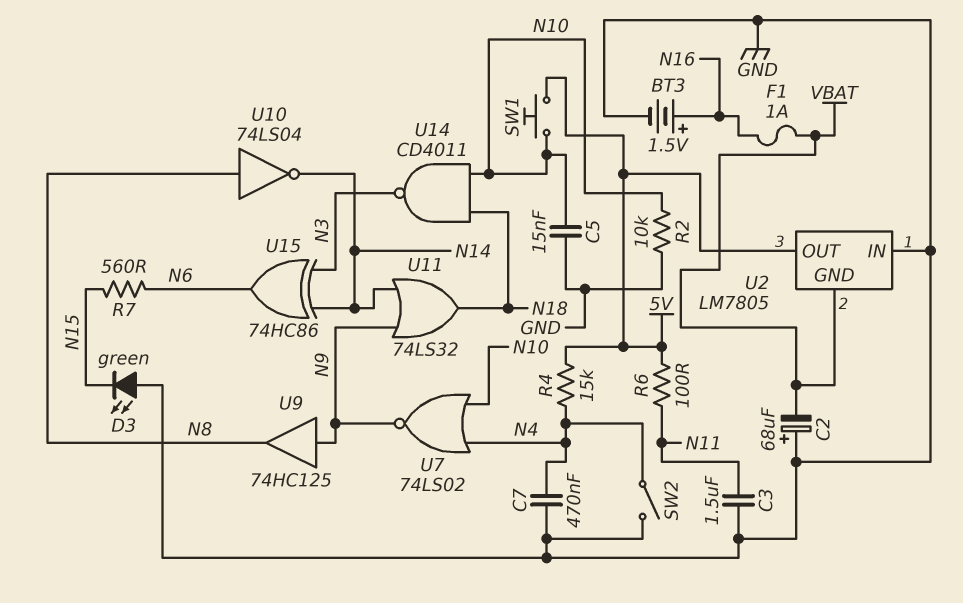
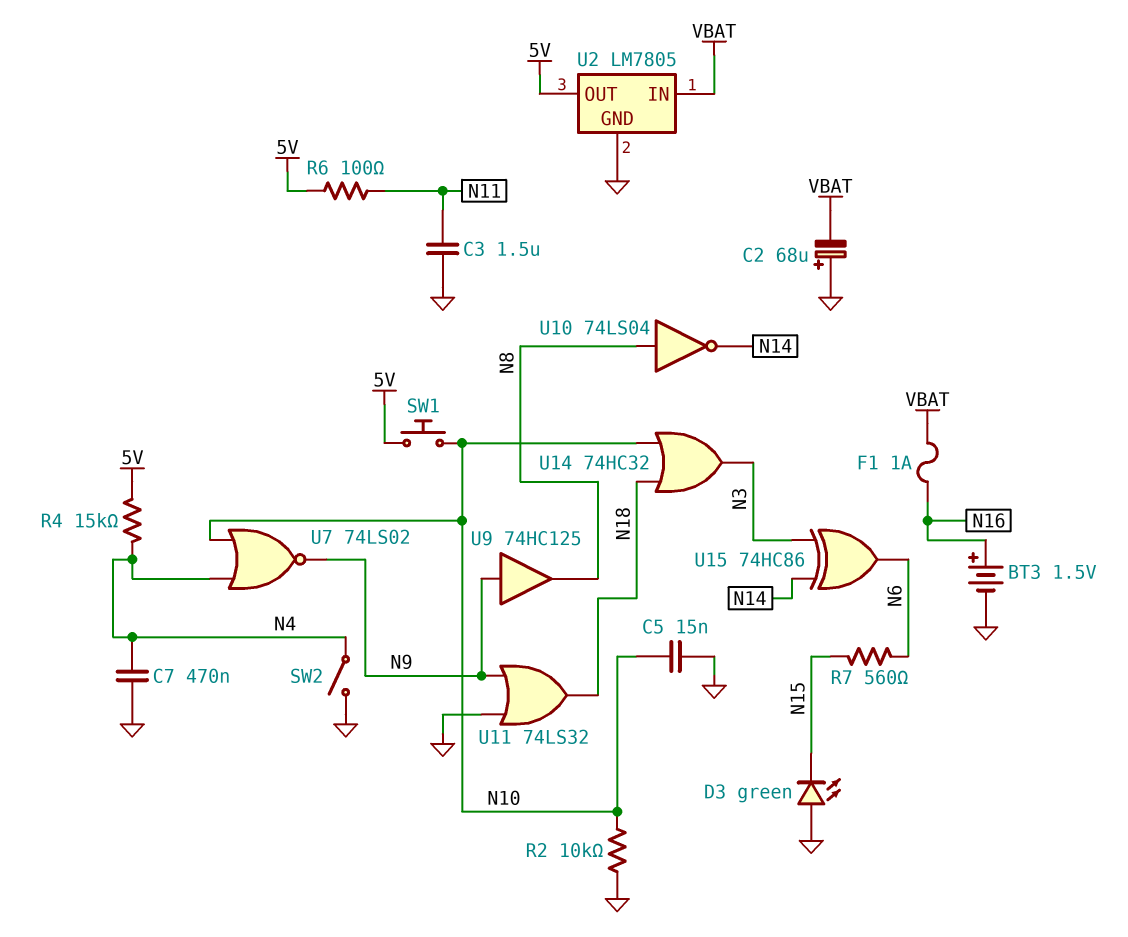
U2 pin GND: VBAT -> GND
U2 pin IN: GND -> VBAT
U11: OR 74LS32 (in N9, in N14, out N18) -> OR 74LS32 (in GND, in N9, out N18)
U14: NAND CD4011 (in N10, in N18, out N3) -> OR 74HC32 (in N10, in N18, out N3)

